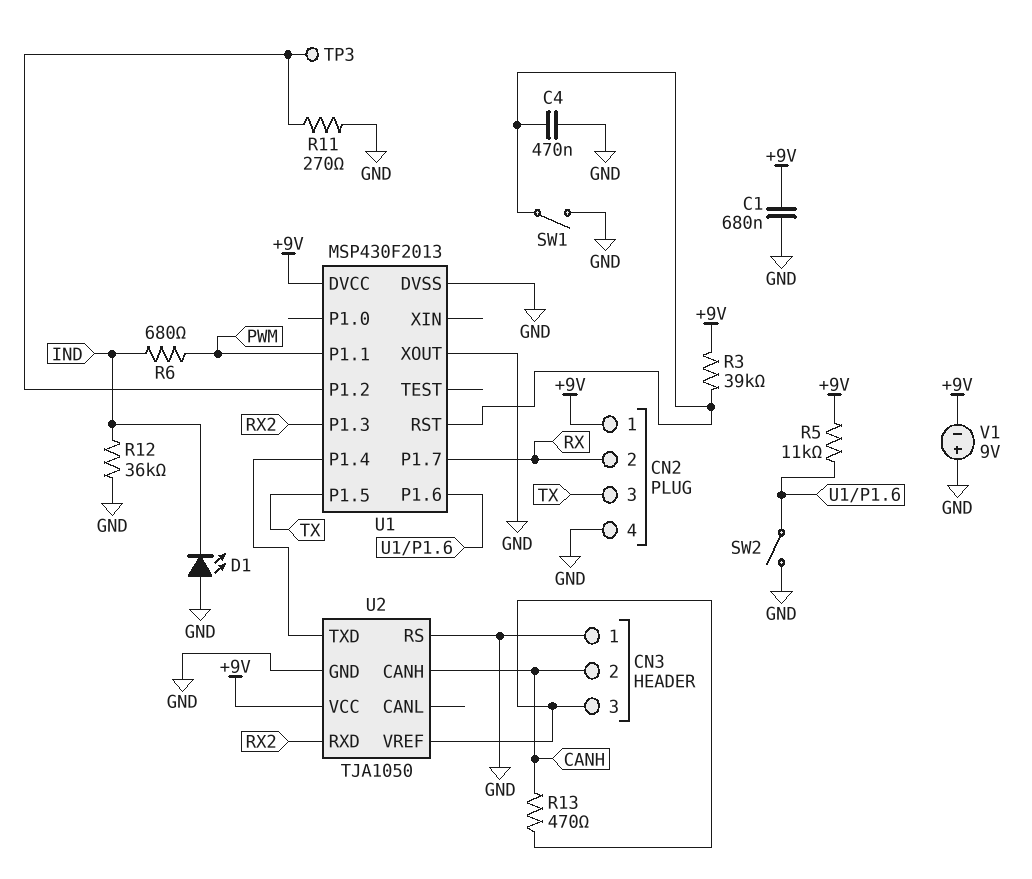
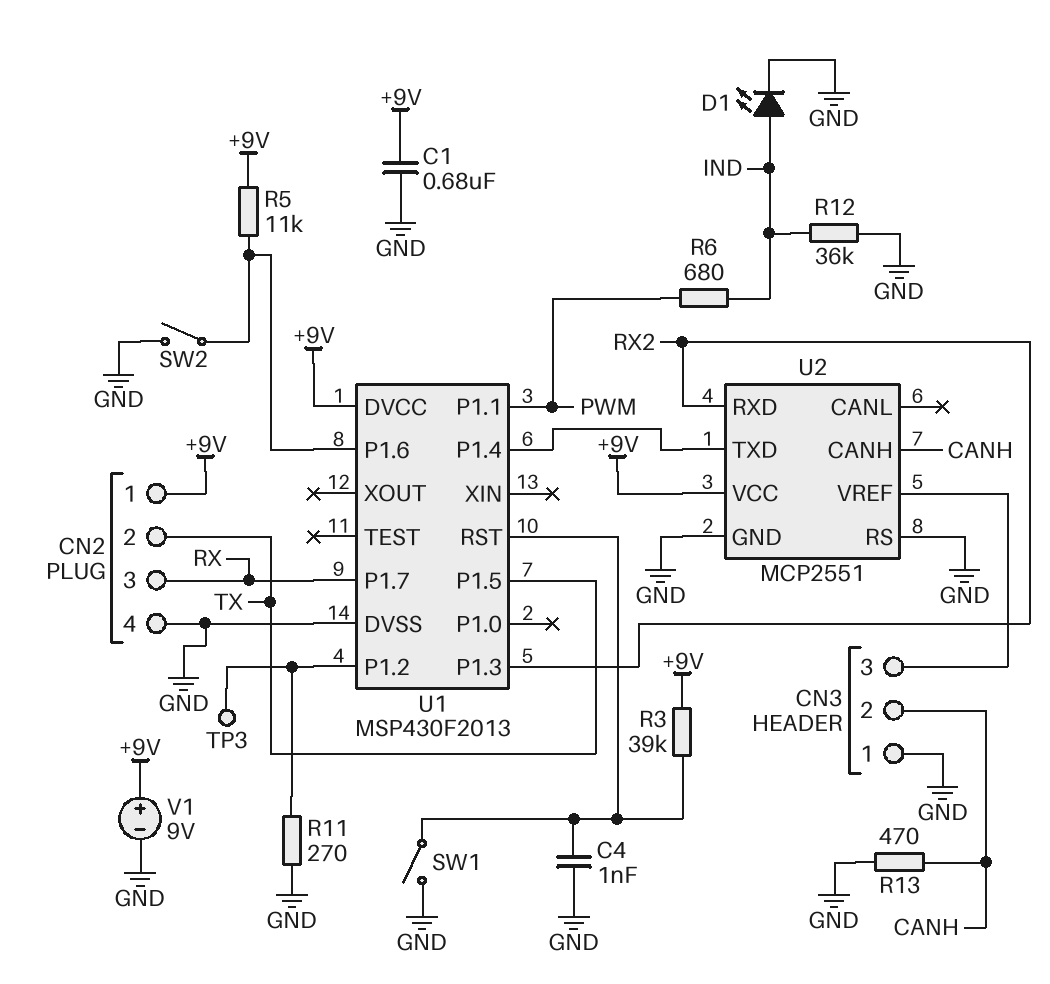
C4: 470nF (GND, U1/RST) -> 1nF (GND, U1/RST)
CN2 pin 2: RX -> TX
CN2 pin 3: TX -> RX
D1: LED (A GND, K IND) -> LED (A IND, K GND)
R13: 470 (CANH, CN3/3) -> 470 (CANH, GND)
U1 pin XOUT: GND -> none
U2: TJA1050 -> MCP2551
V1: 9V (plus GND, minus +9V) -> 9V (plus +9V, minus GND)

